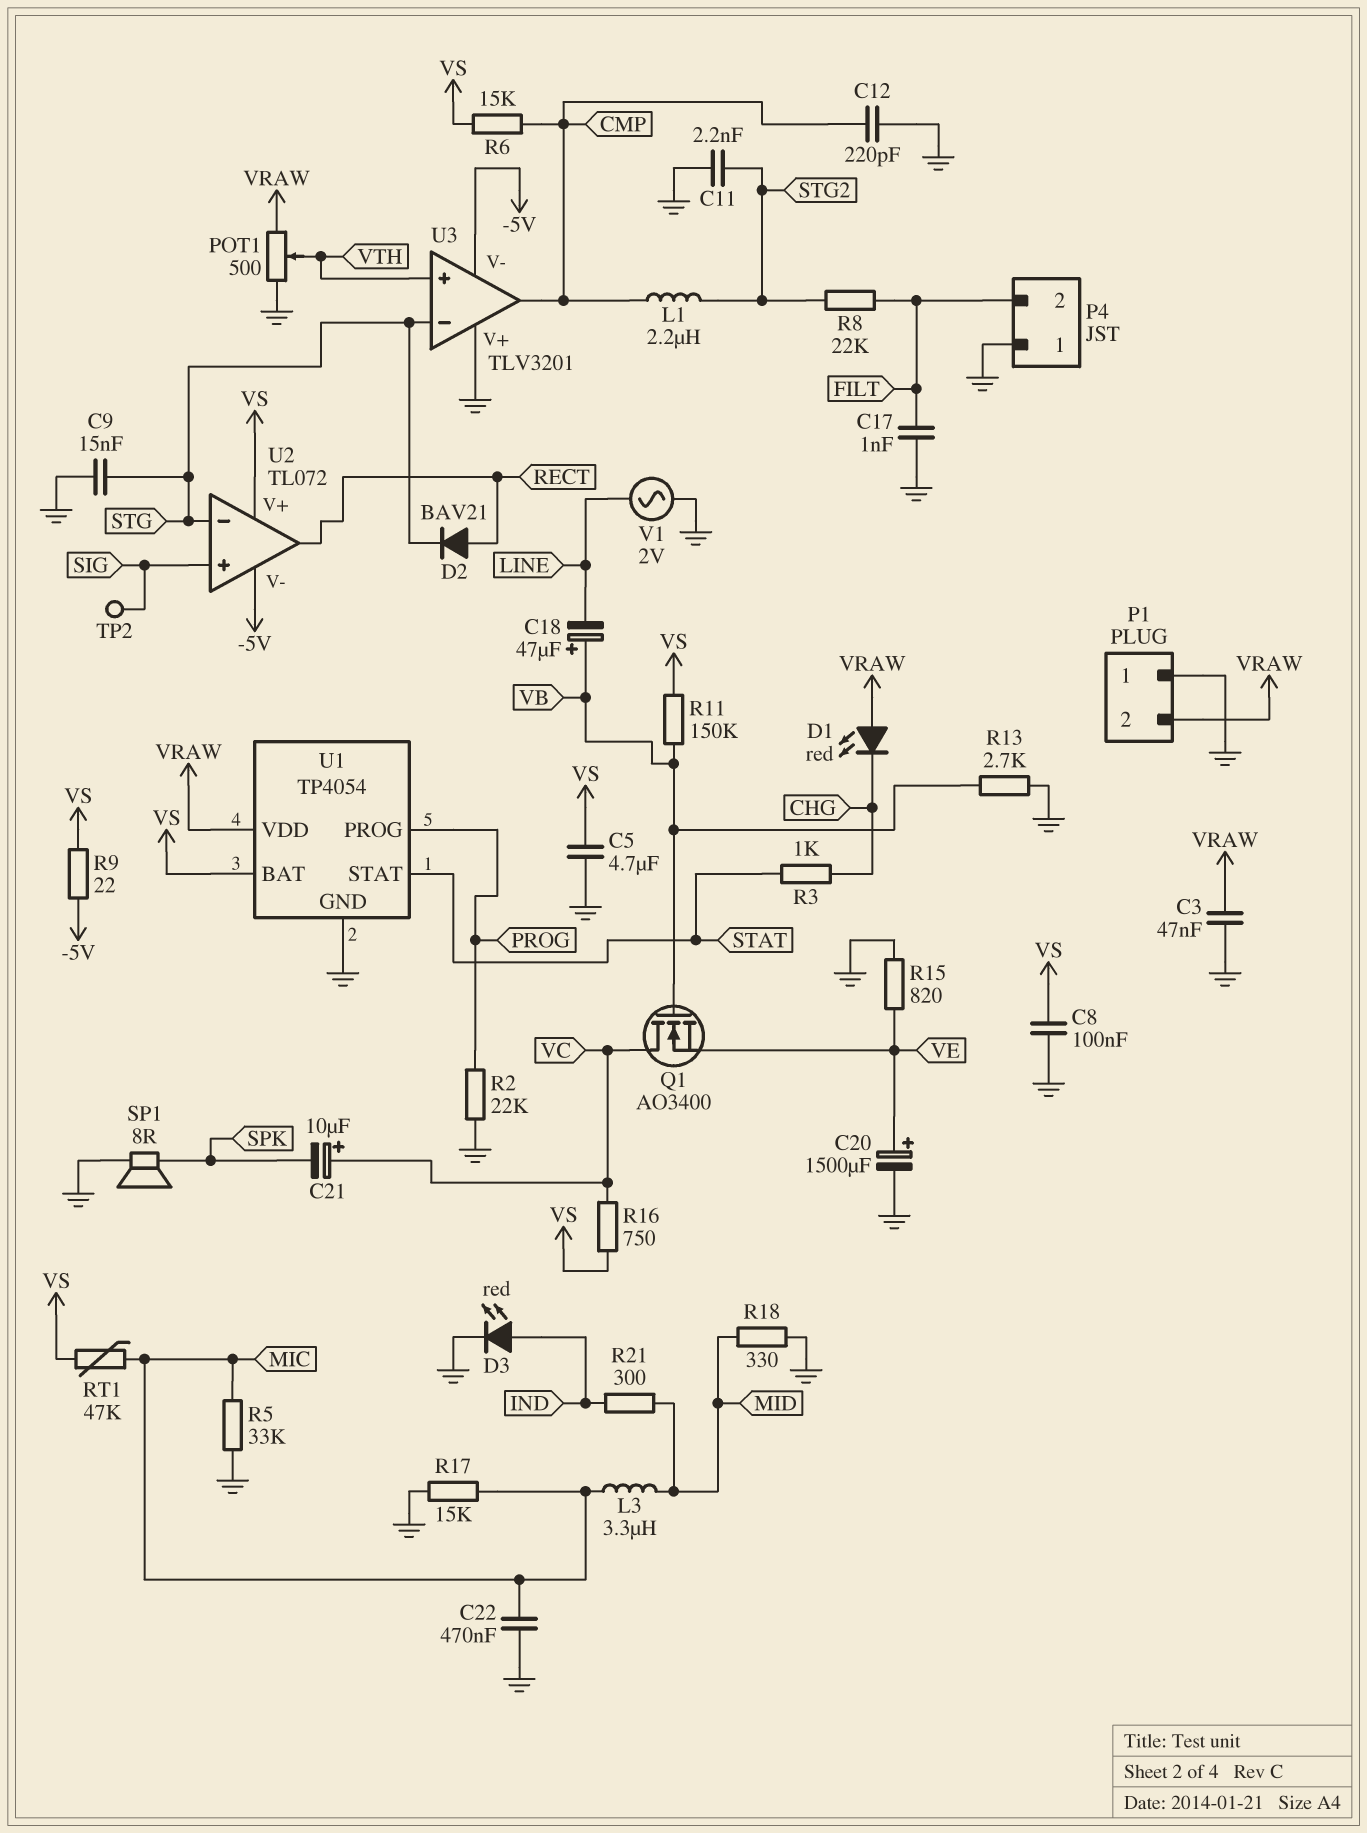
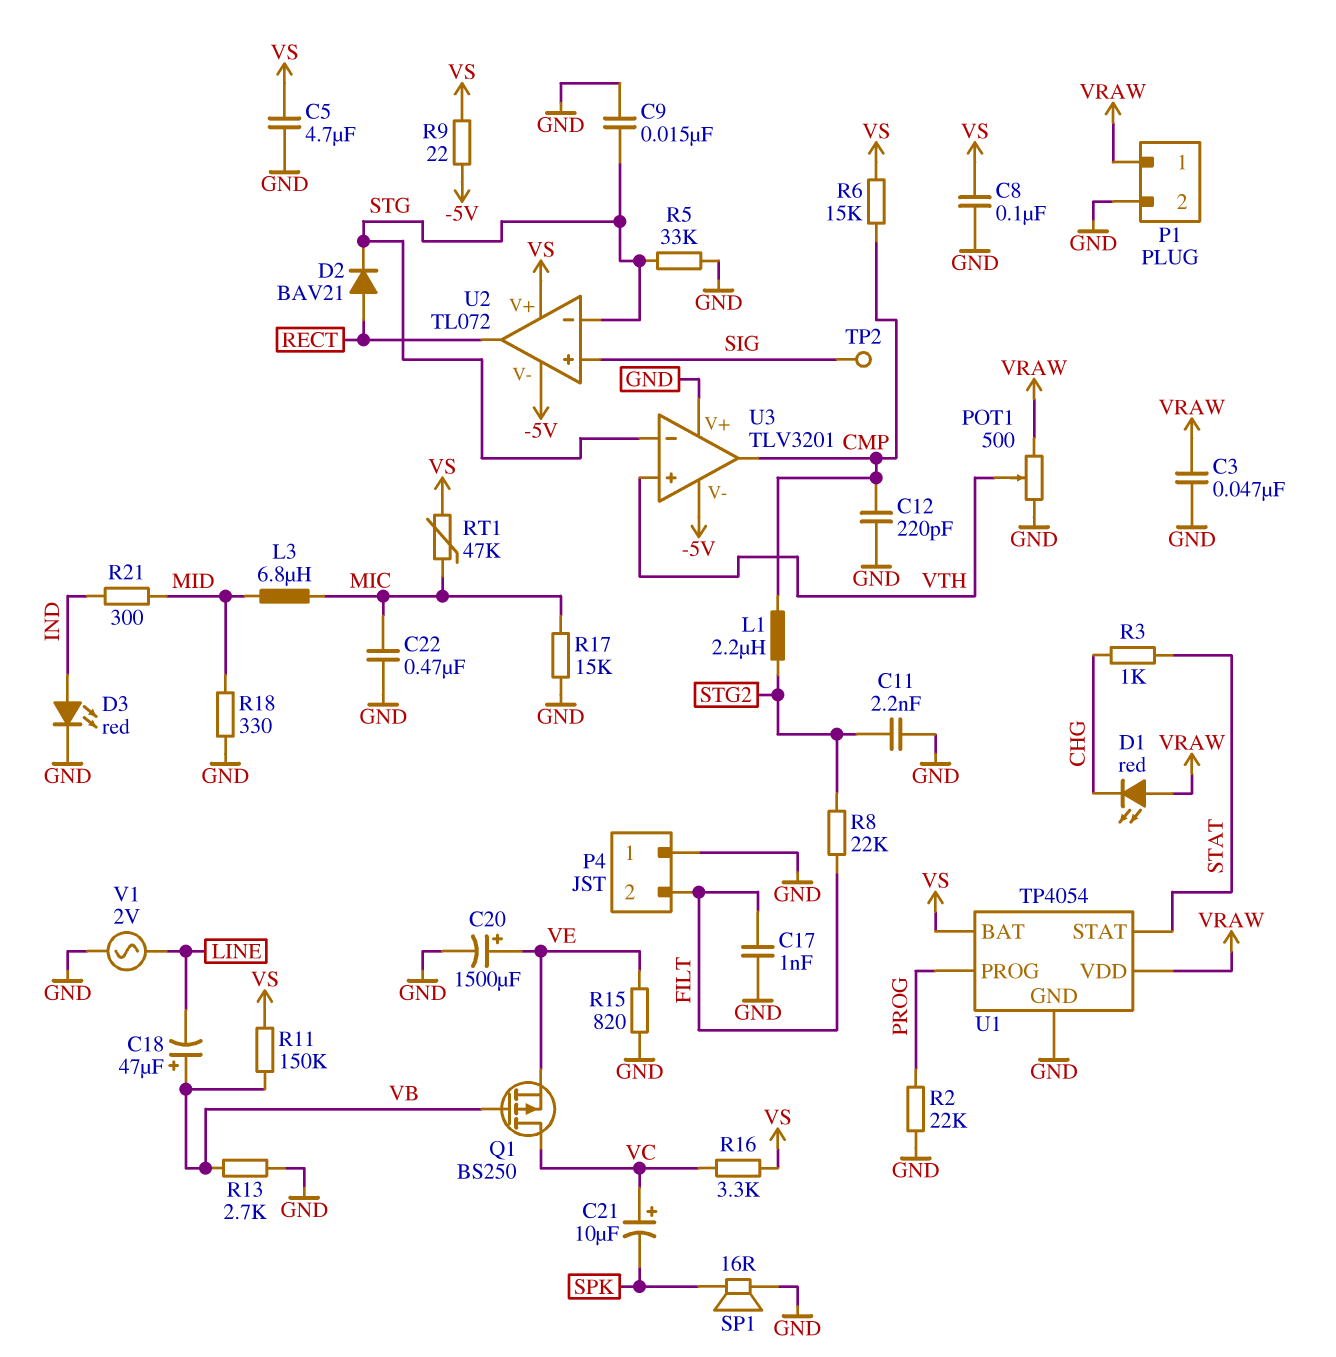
L3: 3.3uH (MIC, MID) -> 6.8uH (MIC, MID)
P1 pin 1: GND -> VRAW
P1 pin 2: VRAW -> GND
Q1: NMOS AO3400 (G VB, D VC, S VE) -> PMOS BS250 (G VB, D VC, S VE)
R5: 33k (GND, MIC) -> 33k (GND, STG)
R16: 750 (VC, VS) -> 3.3k (VC, VS)
SP1: speaker 8R (GND, SPK) -> speaker 16R (GND, SPK)

